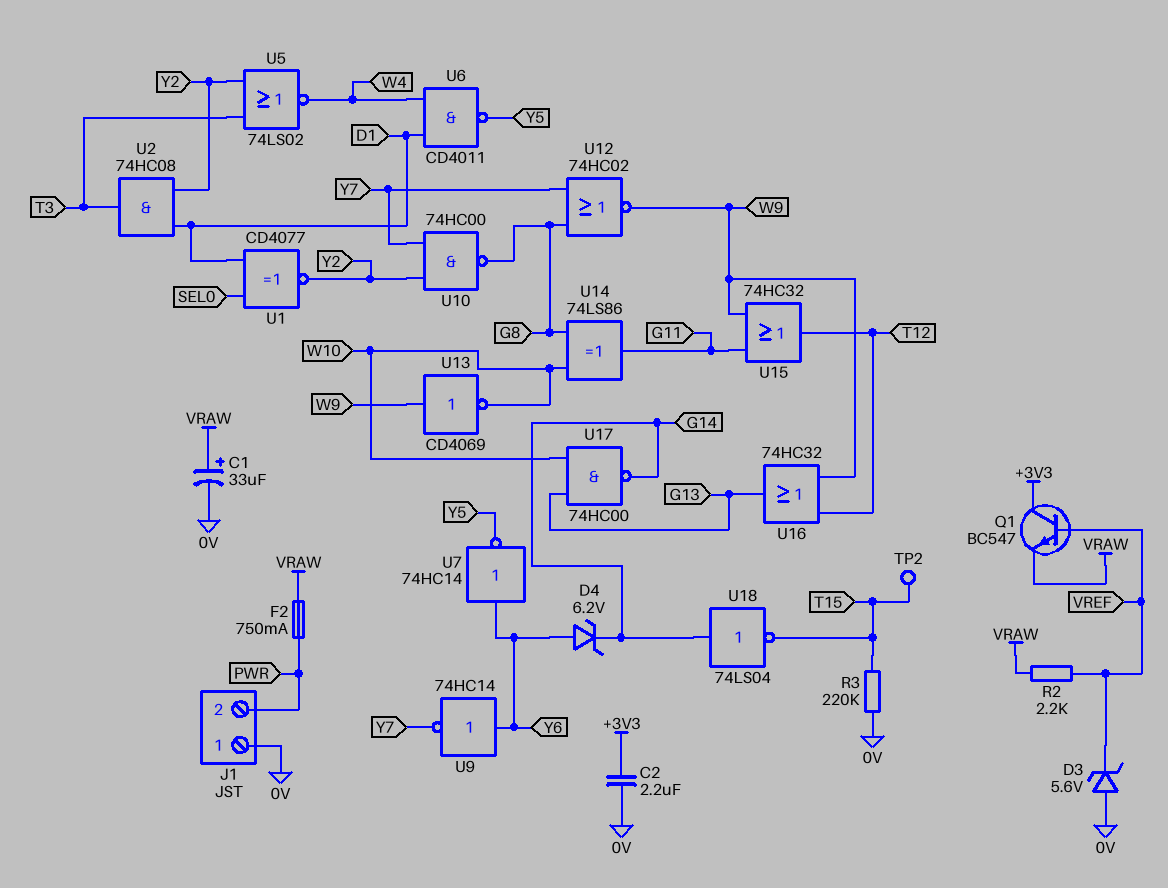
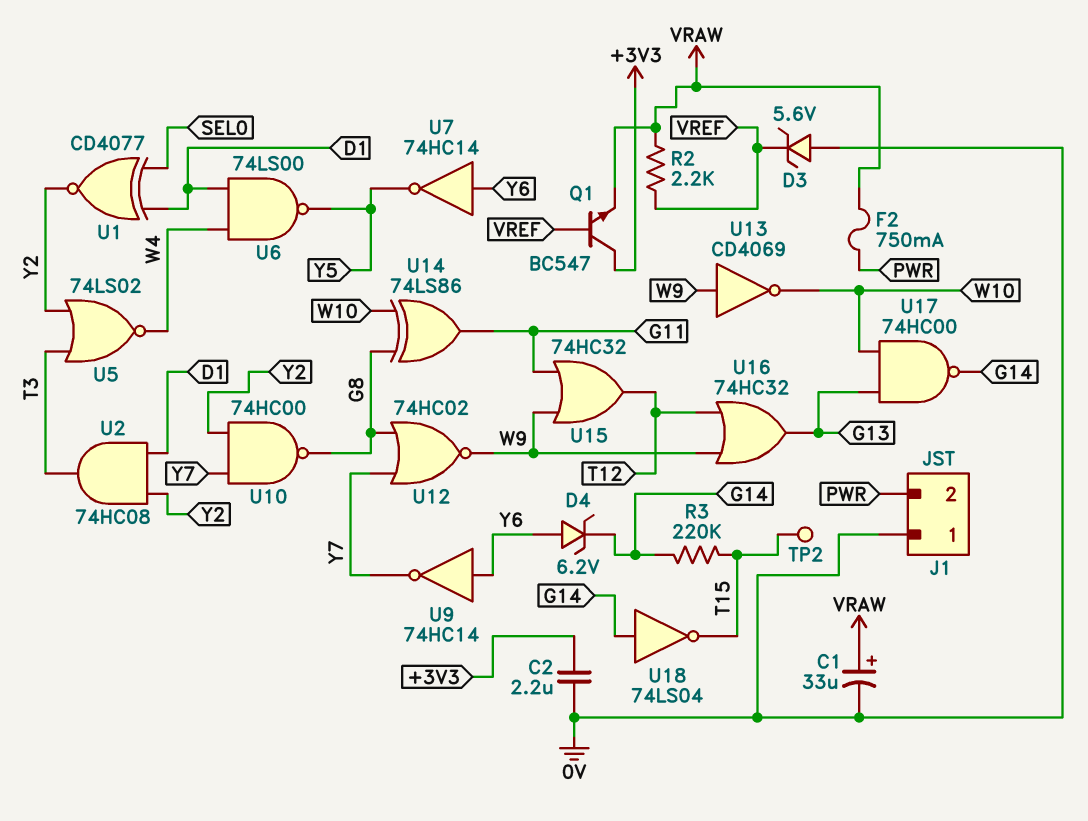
R3: 220k (0V, T15) -> 220k (G14, T15)
U6: NAND CD4011 (in D1, in W4, out Y5) -> NAND 74LS00 (in D1, in W4, out Y5)

